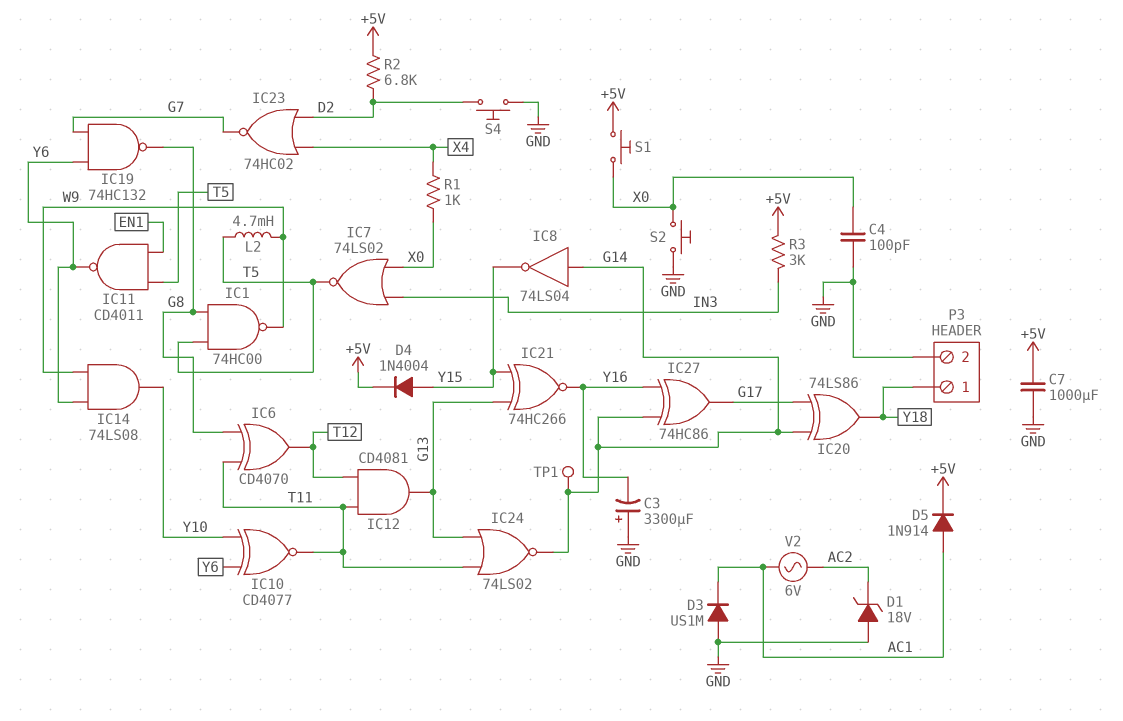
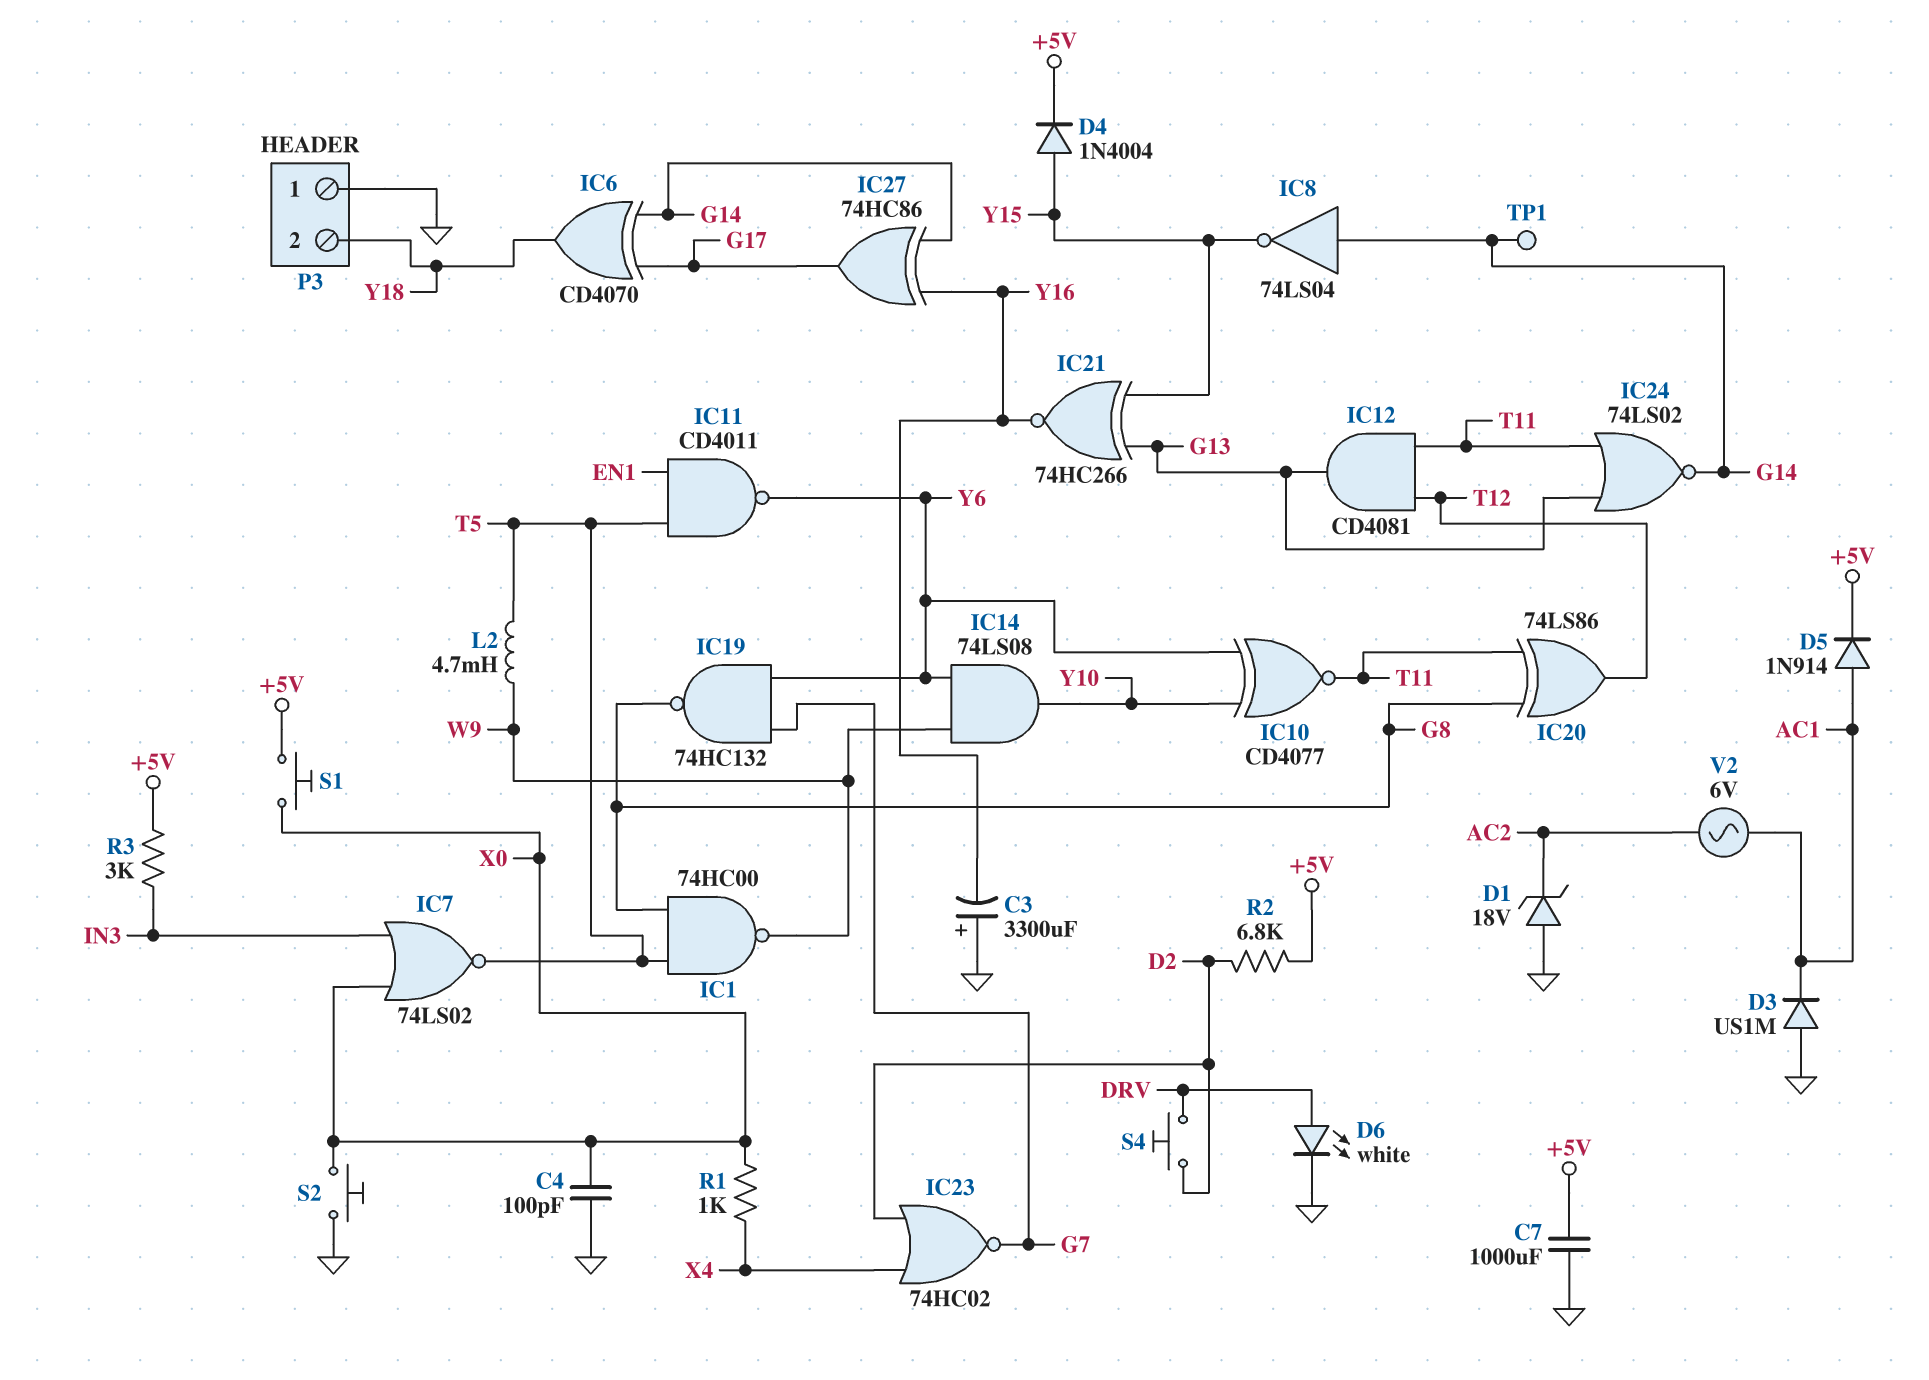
D6: none -> LED white (A DRV, K GND)
IC6: XOR CD4070 (in G8, in T11, out T12) -> XOR CD4070 (in G14, in G17, out Y18)
IC20: XOR 74LS86 (in G14, in G17, out Y18) -> XOR 74LS86 (in G8, in T11, out T12)
P3 pin 1: Y18 -> GND
P3 pin 2: GND -> Y18
S4: button (D2, GND) -> button (D2, DRV)

